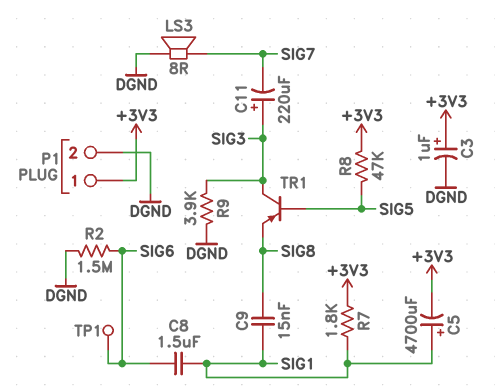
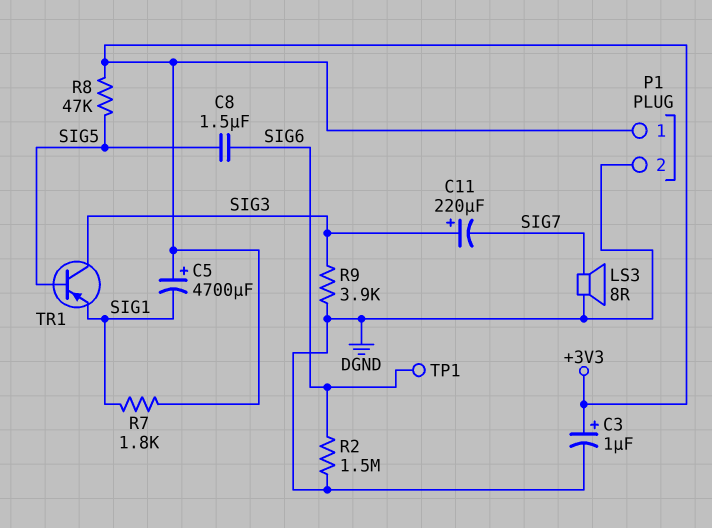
C5: 4700uF (plus SIG1, minus +3V3) -> 4700uF (plus +3V3, minus SIG1)
C8: 1.5uF (SIG1, SIG6) -> 1.5uF (SIG5, SIG6)
C9: 15nF (SIG1, SIG8) -> none
TR1: PNP (B SIG5, C SIG3, E SIG8) -> PNP (B SIG5, C SIG3, E SIG1)

